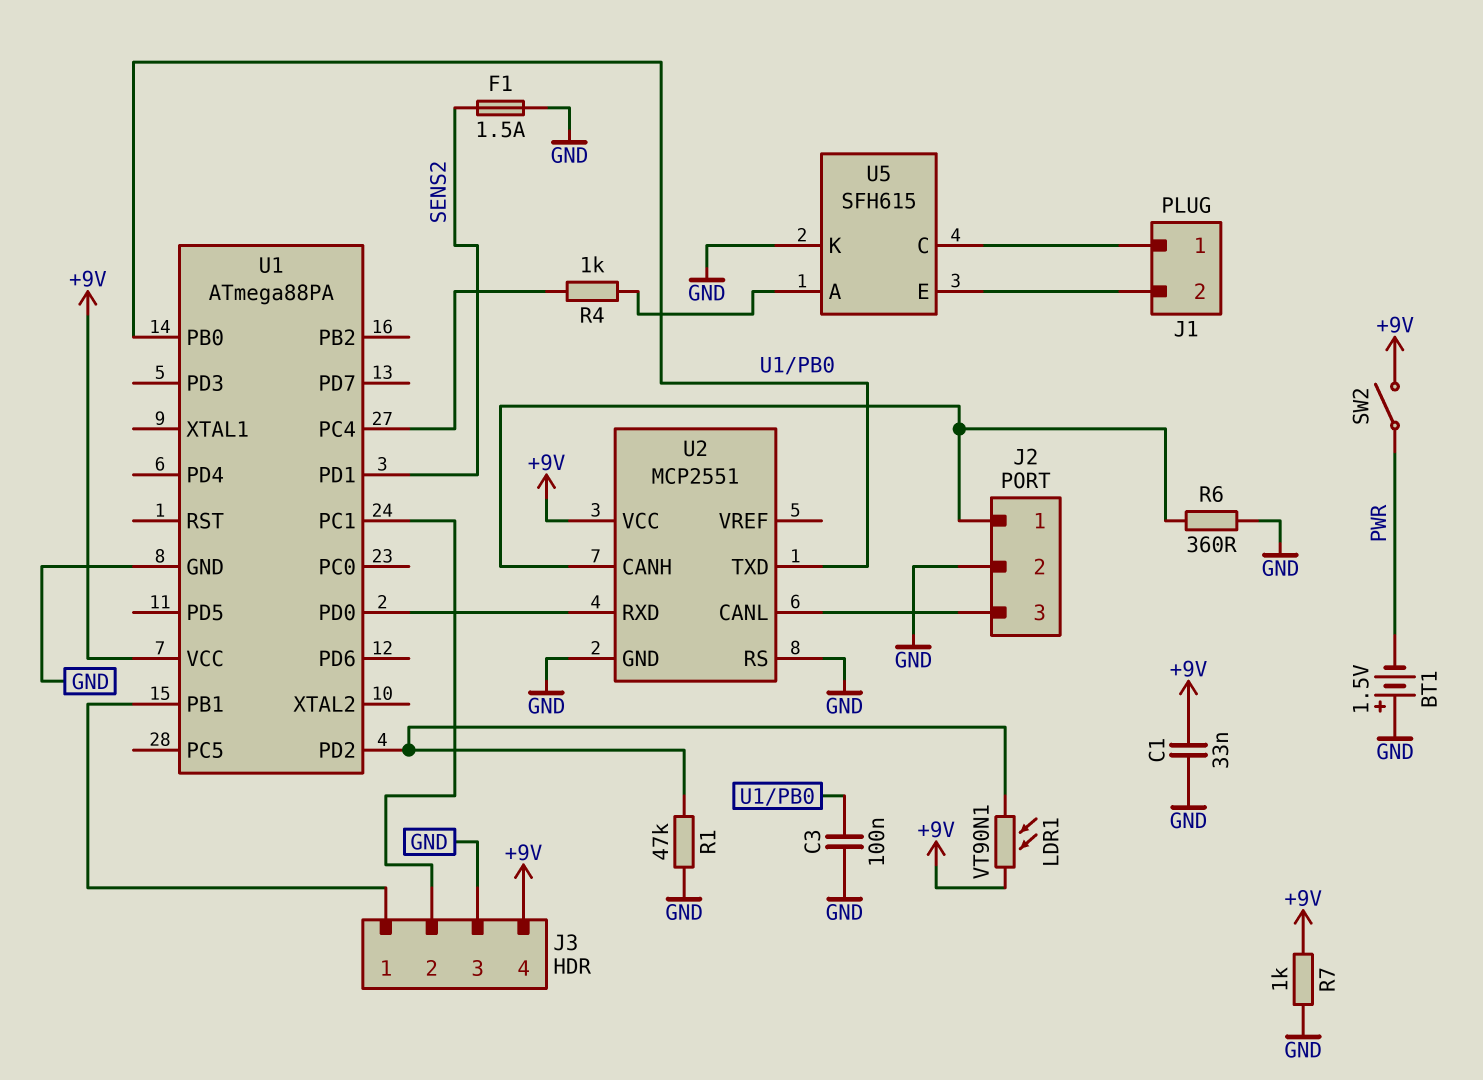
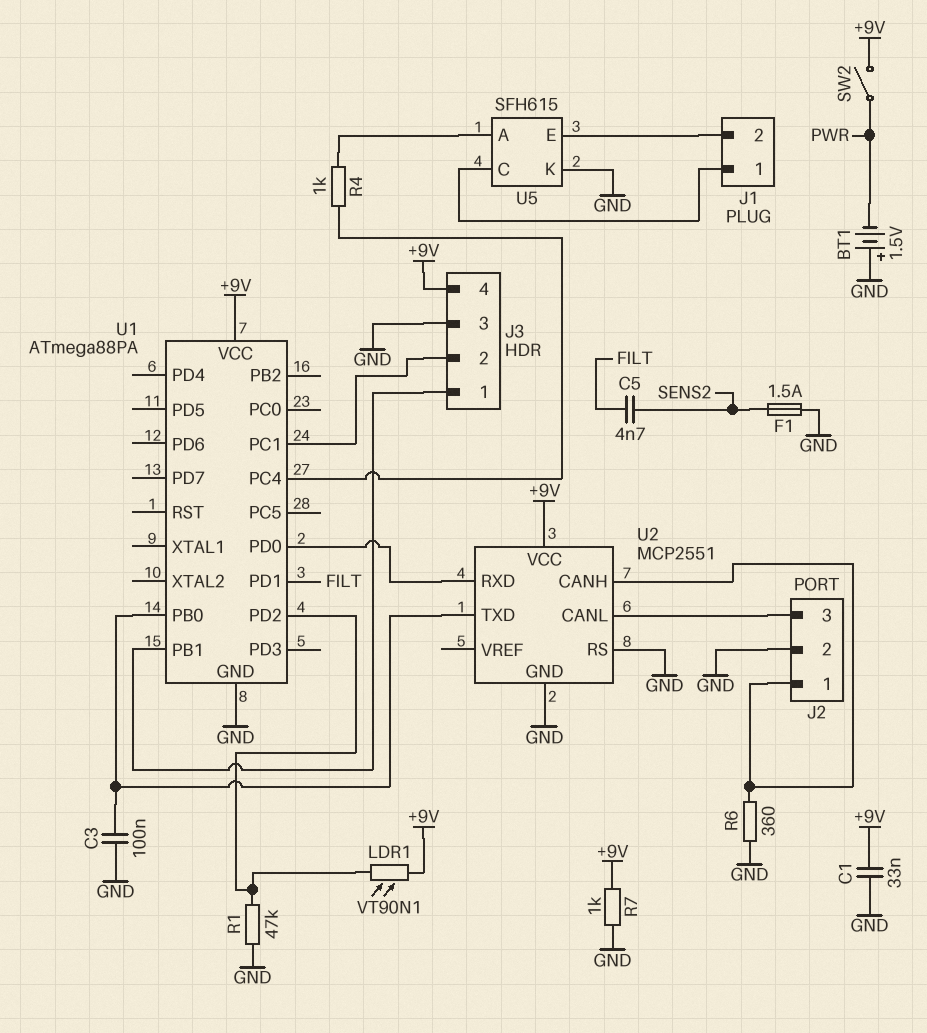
C5: none -> 4.7nF (FILT, SENS2)
U1 pin PD1: SENS2 -> FILT

